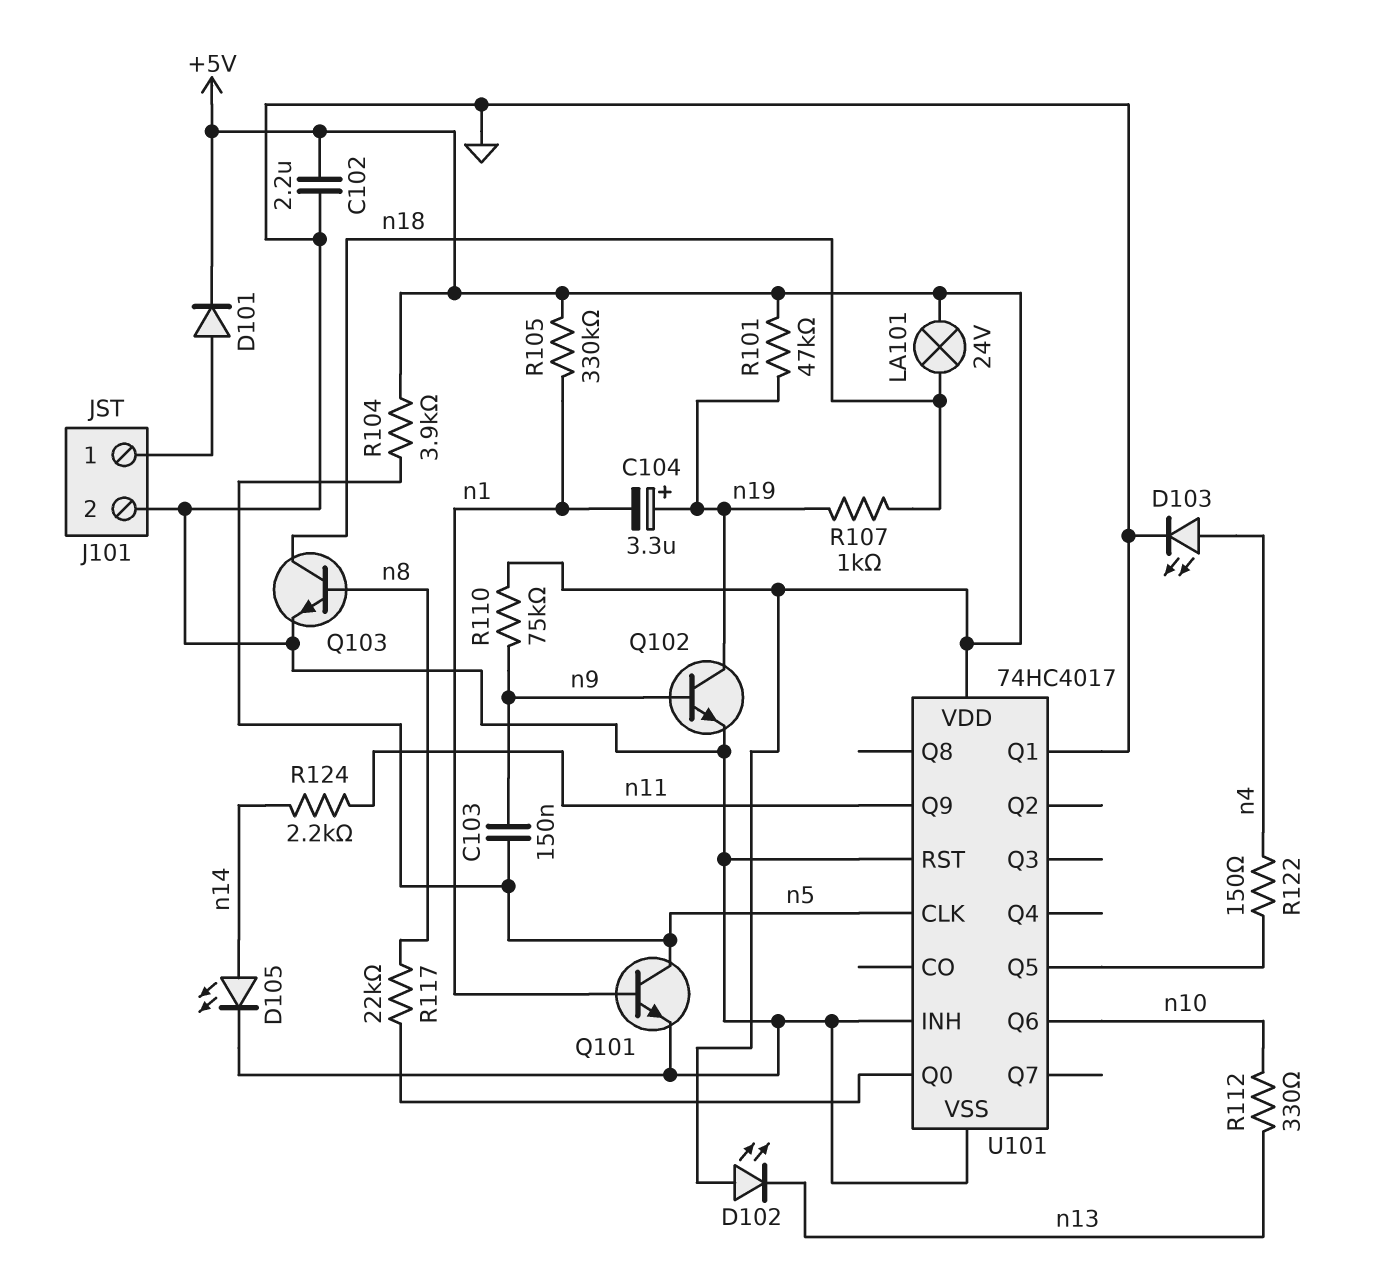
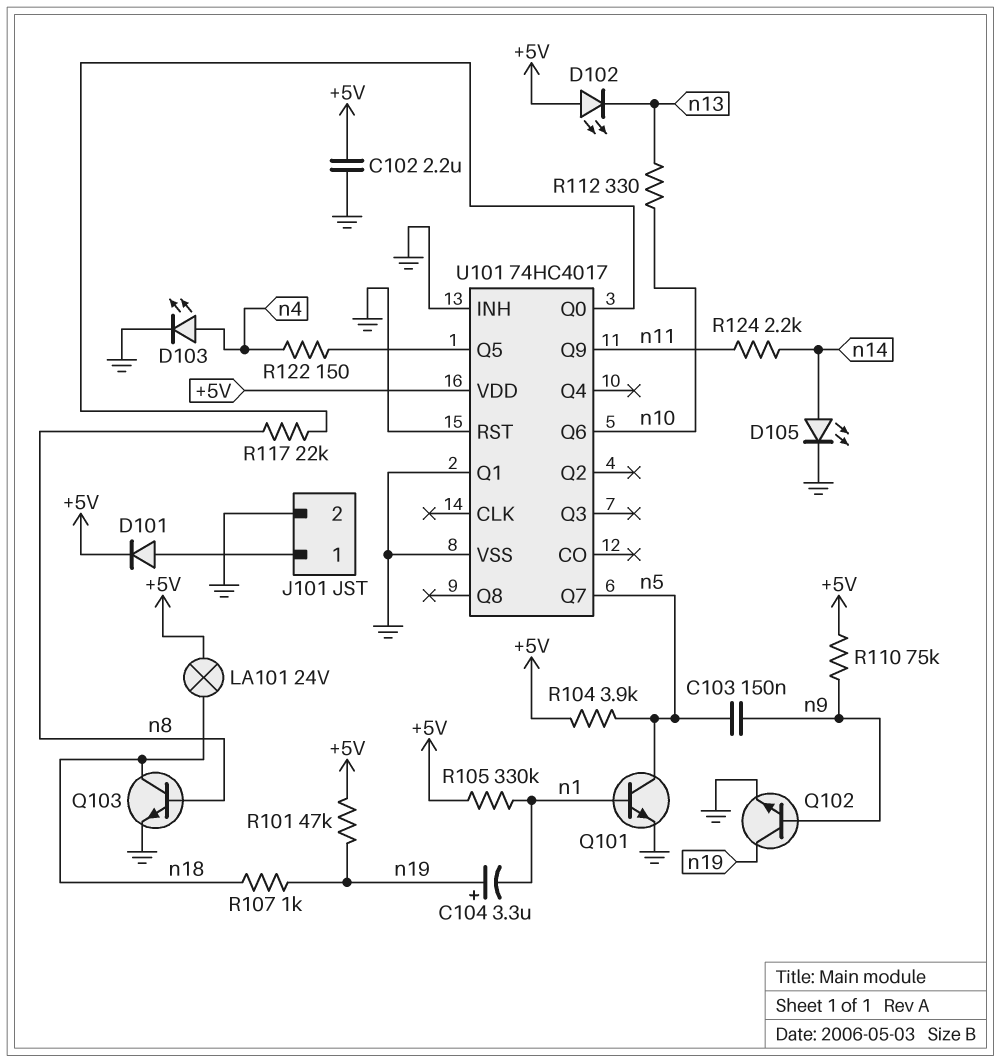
U101 pin CLK: n5 -> none
U101 pin Q7: none -> n5

